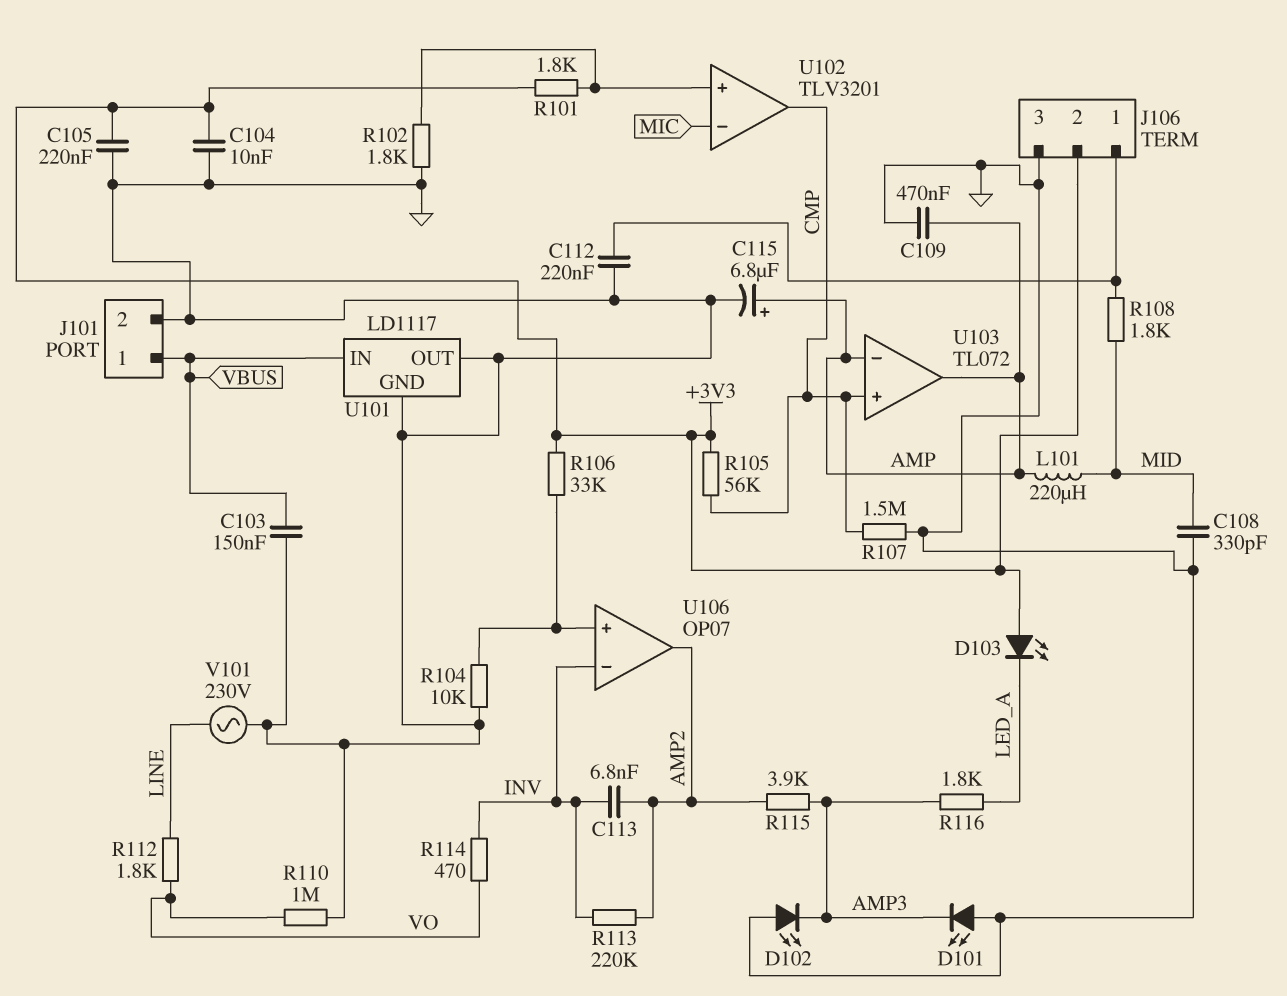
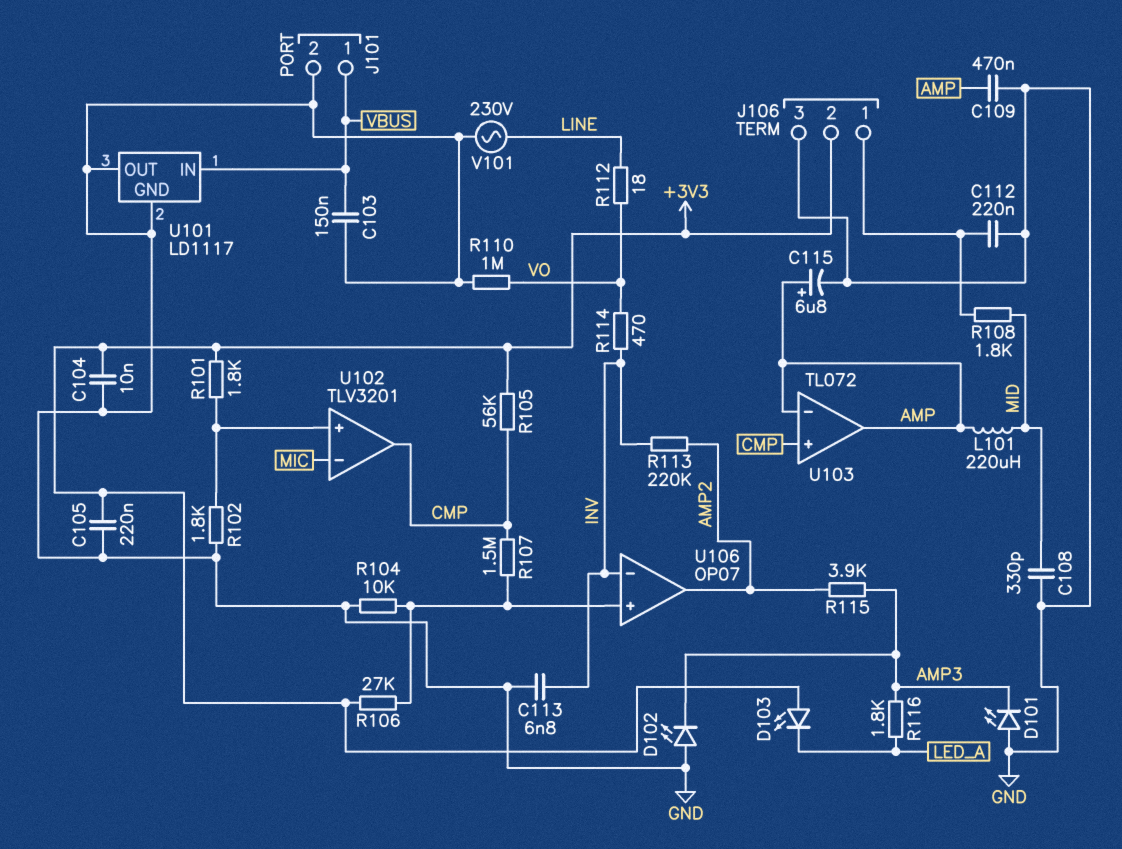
C113: 6.8nF (AMP2, INV) -> 6.8nF (GND, INV)
R106: 33k (+3V3, U106/in+) -> 27k (+3V3, U106/in+)
R107: 1.5M (CMP, GND) -> 1.5M (CMP, U106/in+)
R112: 1.8k (LINE, VO) -> 18 (LINE, VO)

